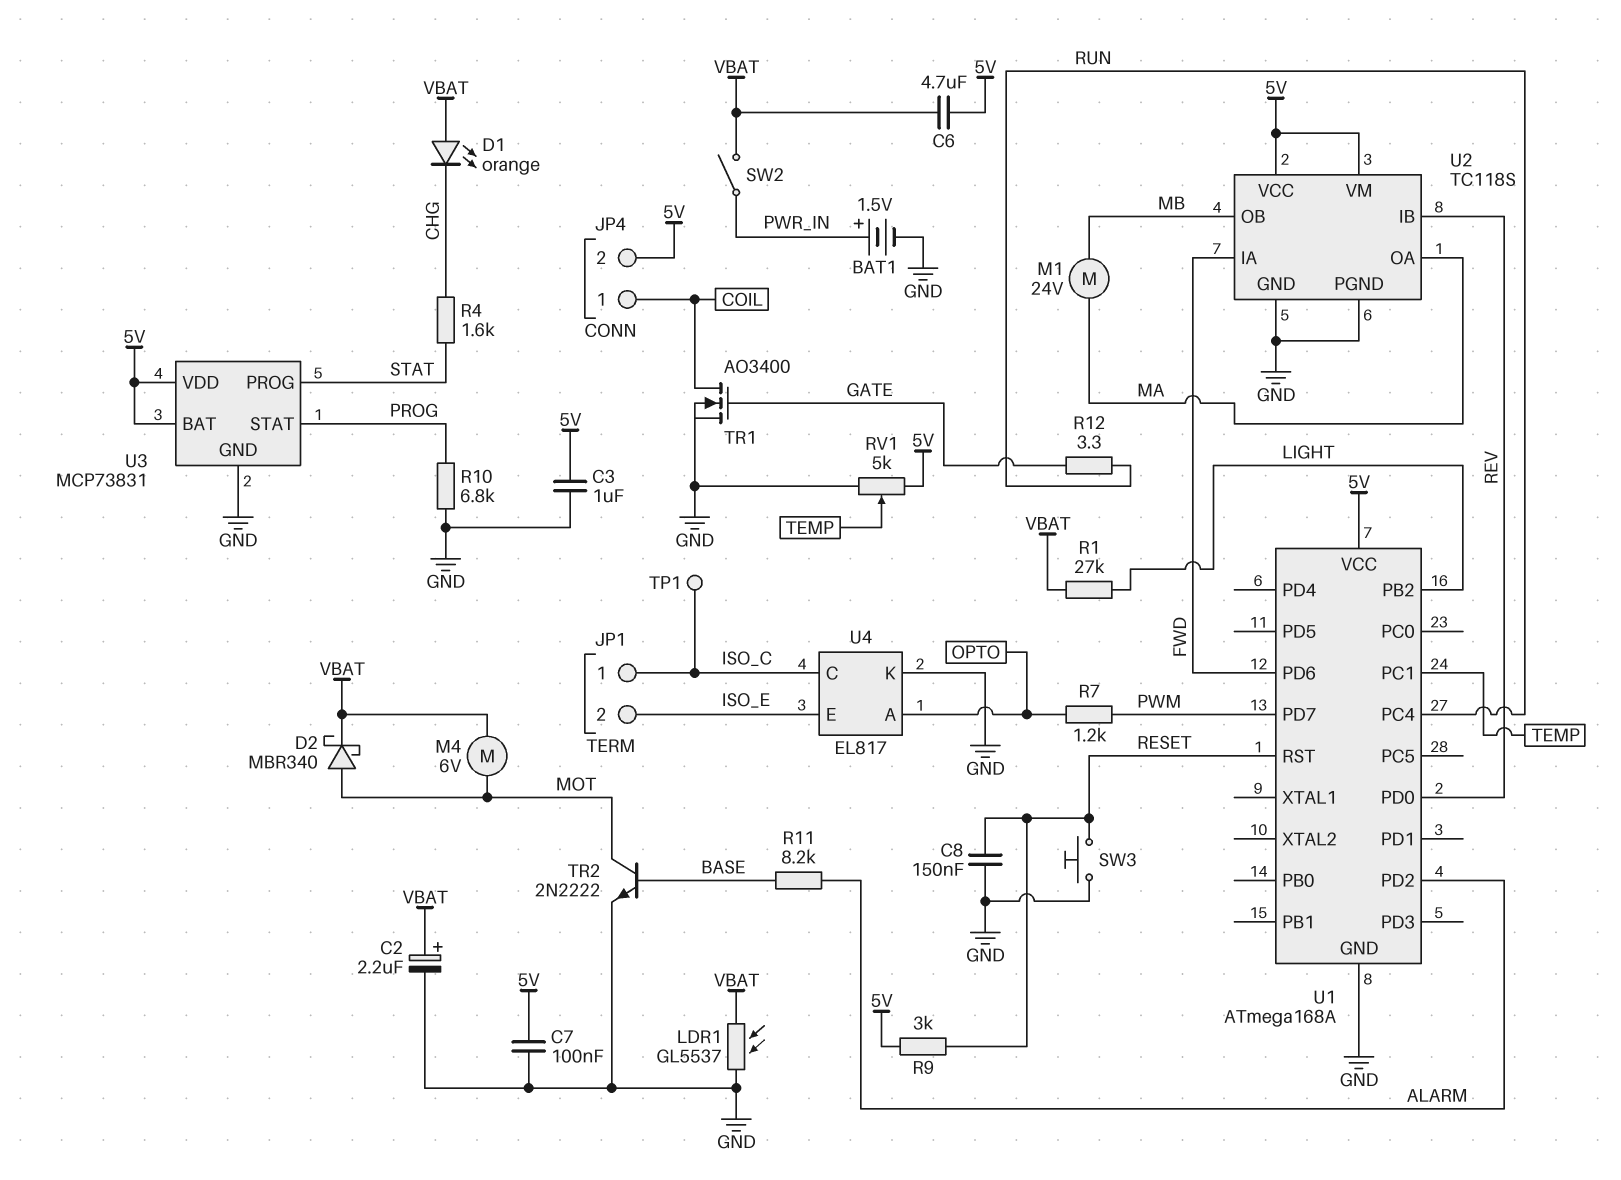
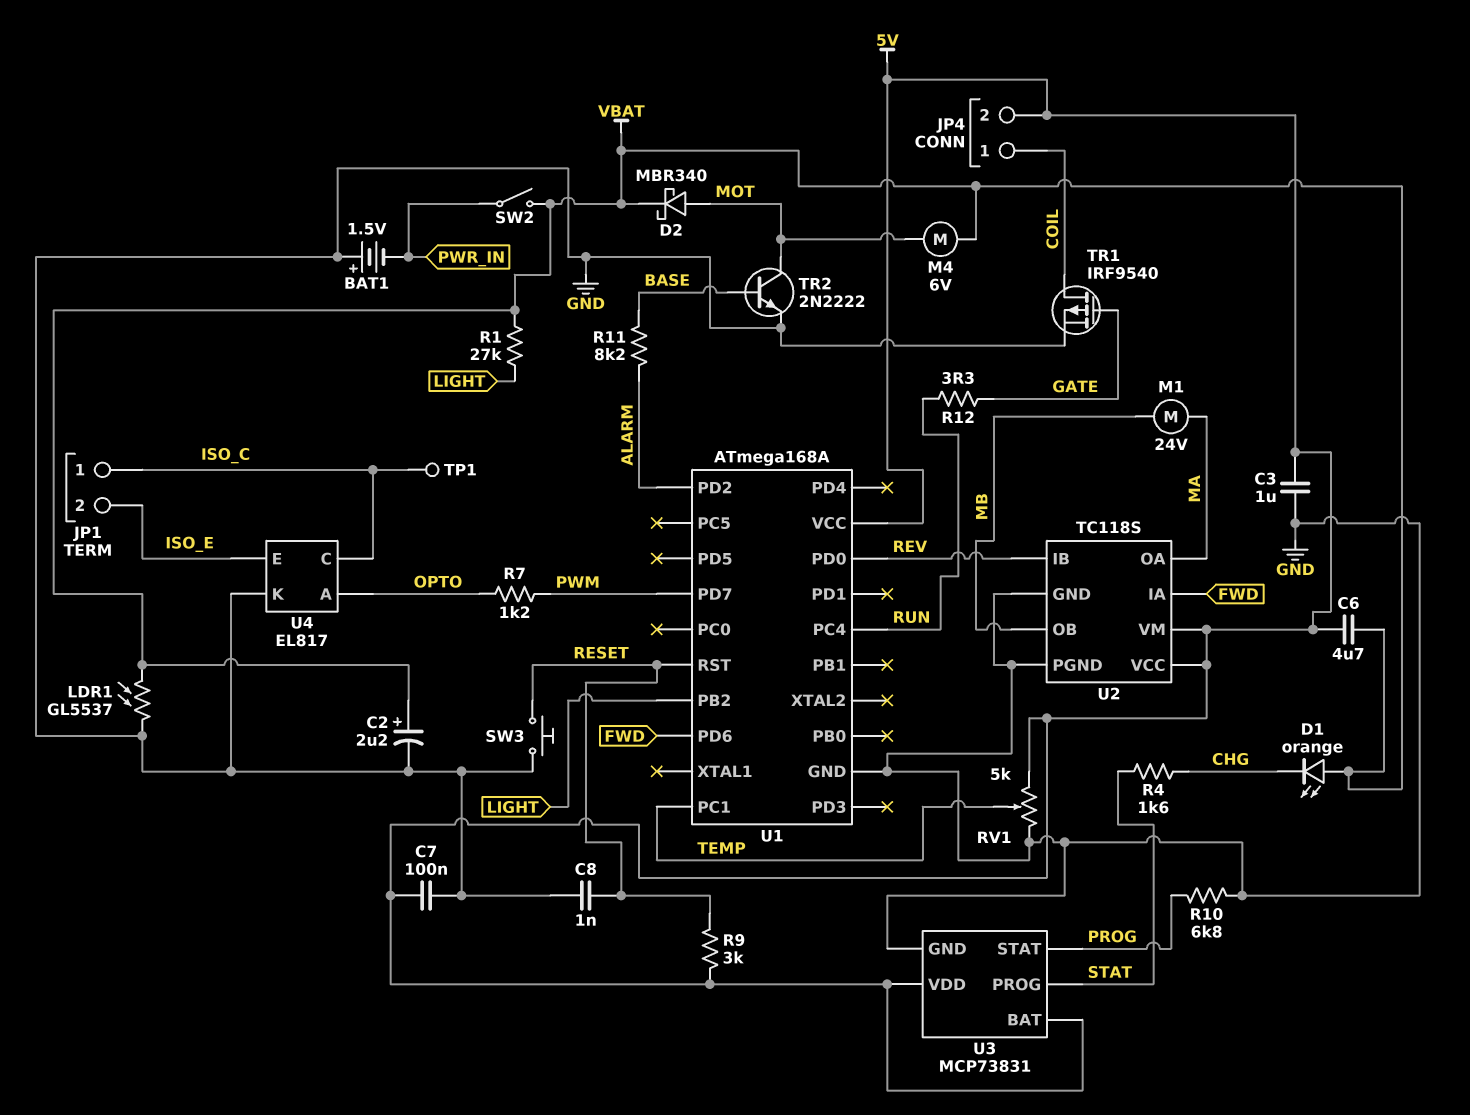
BAT1: 1.5V (plus PWR_IN, minus GND) -> 1.5V (plus GND, minus PWR_IN)
C8: 150nF (GND, RESET) -> 1nF (GND, RESET)
TR1: NMOS AO3400 (G GATE, D COIL, S GND) -> PMOS IRF9540 (G GATE, D COIL, S GND)

